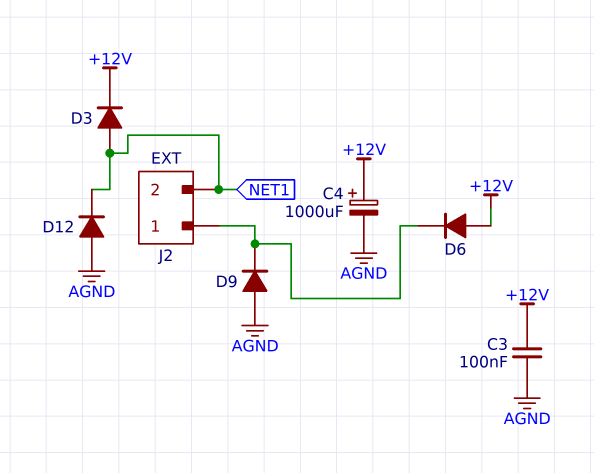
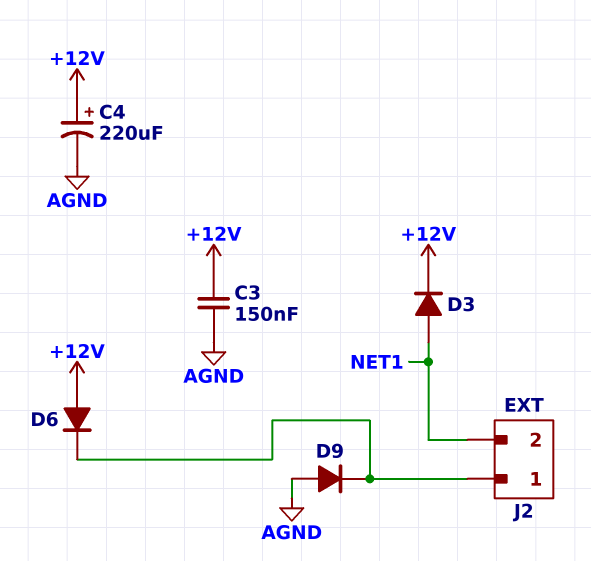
C3: 100nF (+12V, AGND) -> 150nF (+12V, AGND)
C4: 1000uF (plus +12V, minus AGND) -> 220uF (plus +12V, minus AGND)
D12: diode (A AGND, K NET1) -> none

